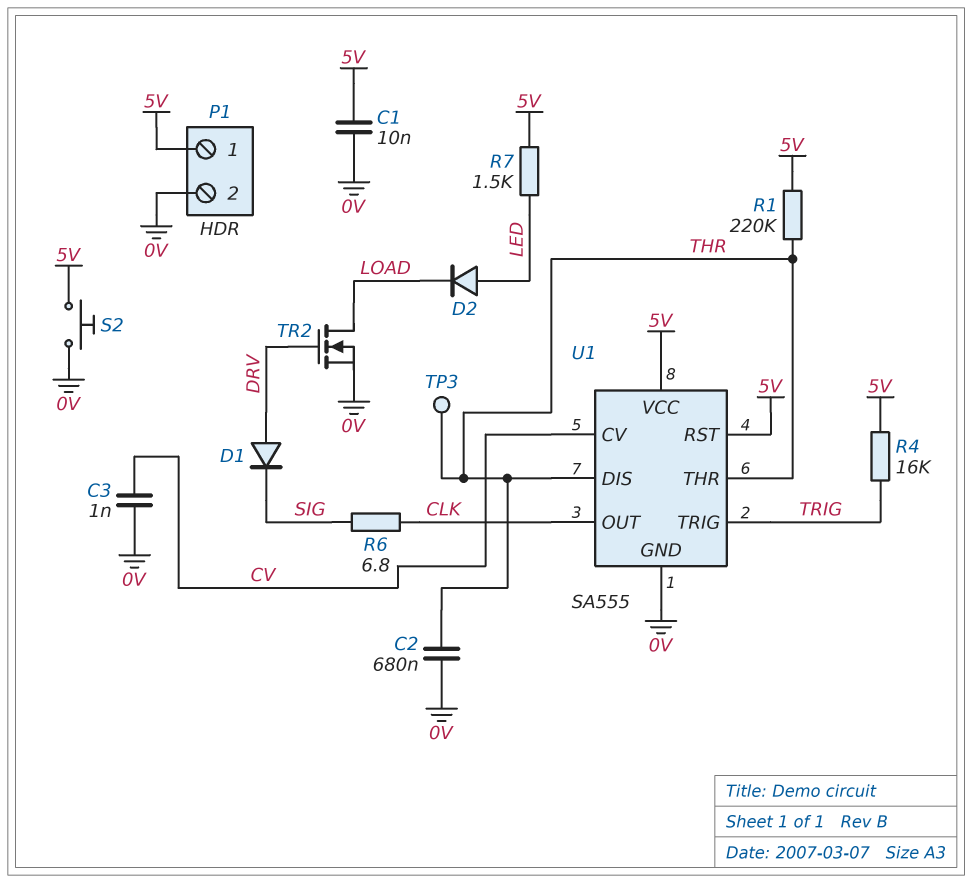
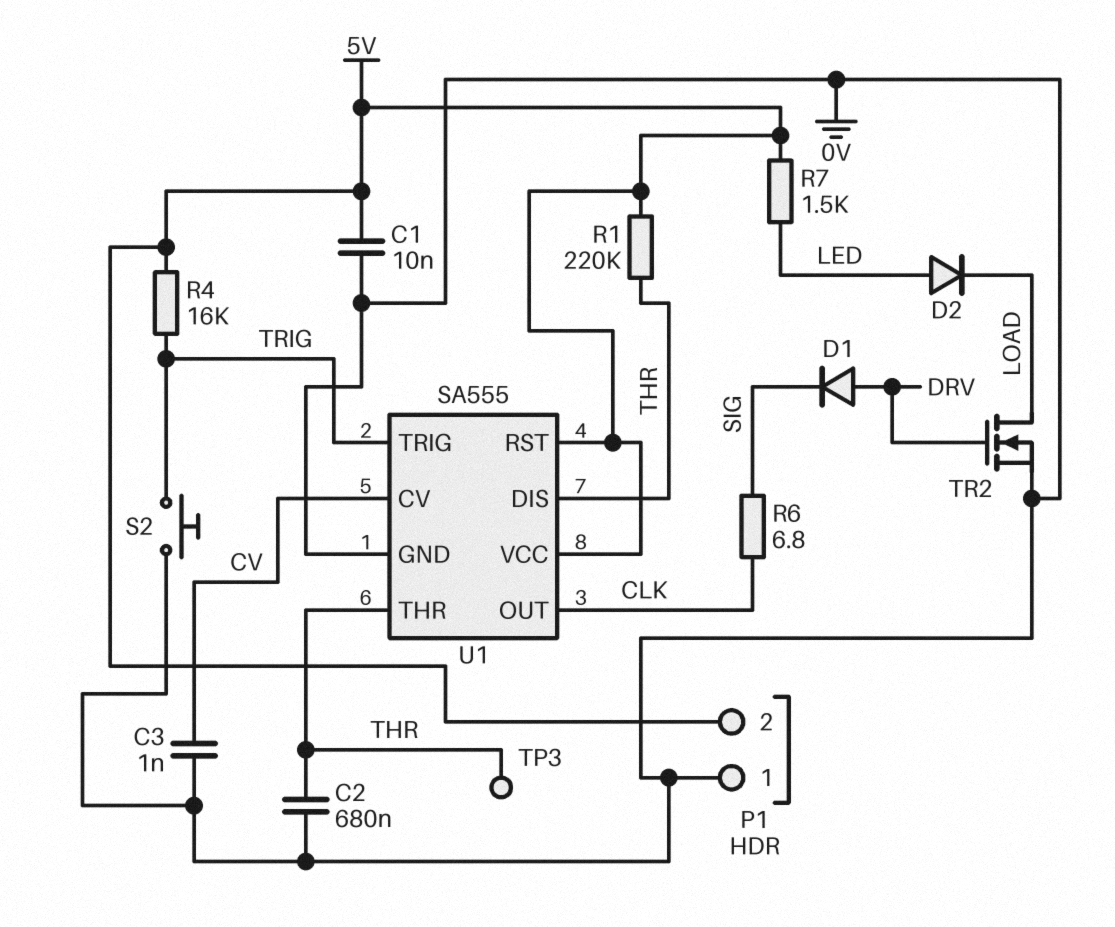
P1 pin 1: 5V -> 0V
P1 pin 2: 0V -> 5V
S2: button (0V, 5V) -> button (0V, TRIG)

